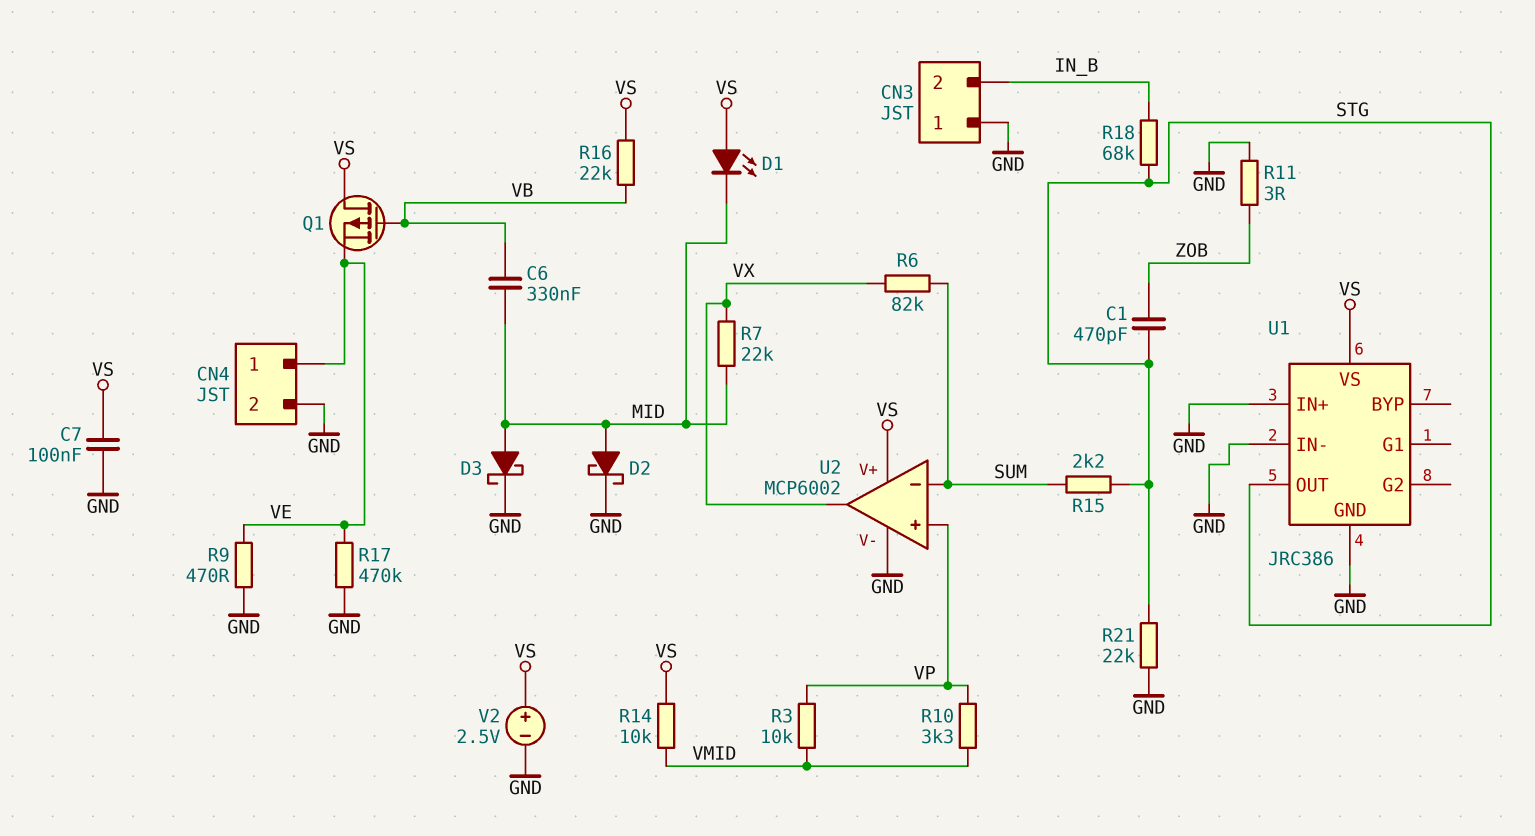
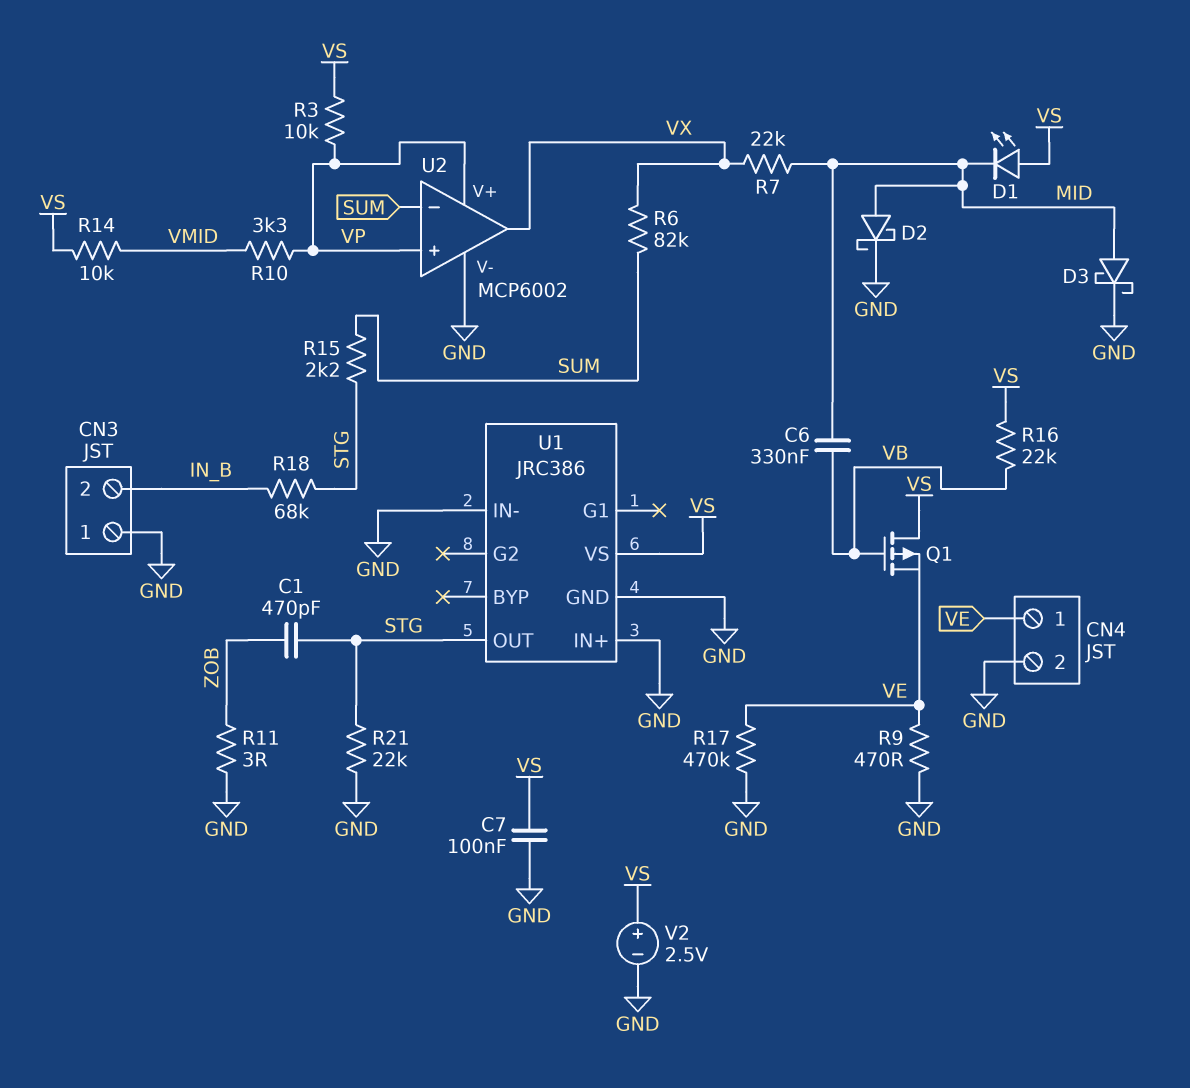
R3: 10k (VMID, VP) -> 10k (VP, VS)
U2 pin V+: VS -> VP

